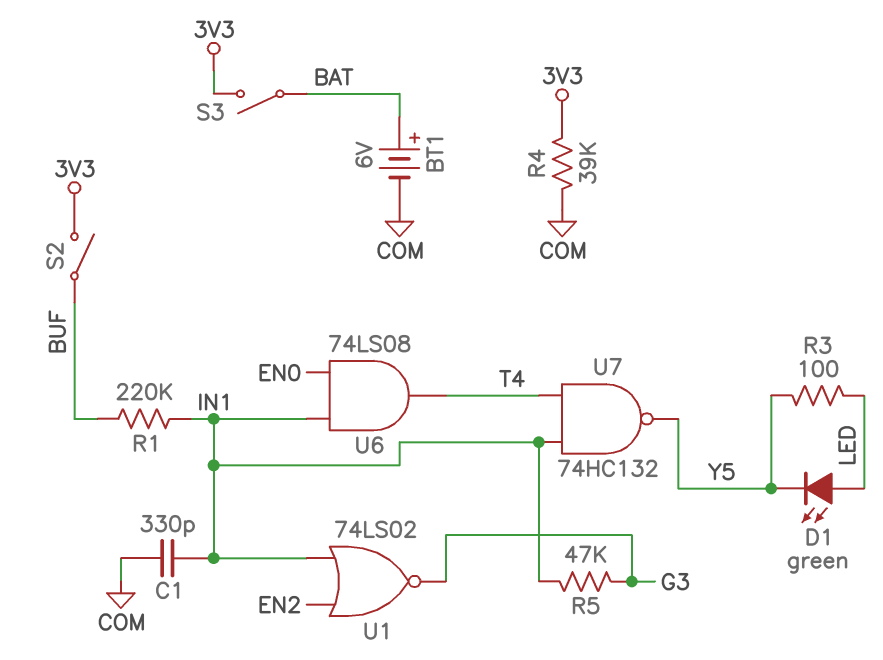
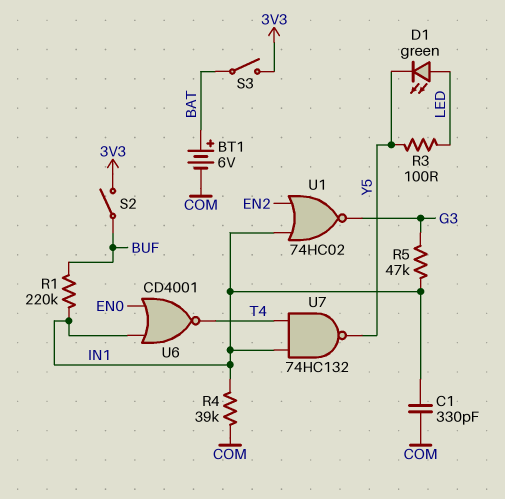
R4: 39k (3V3, COM) -> 39k (COM, IN1)
U1: NOR 74LS02 (in EN2, in IN1, out G3) -> NOR 74HC02 (in EN2, in IN1, out G3)
U6: AND 74LS08 (in EN0, in IN1, out T4) -> NOR CD4001 (in EN0, in IN1, out T4)

